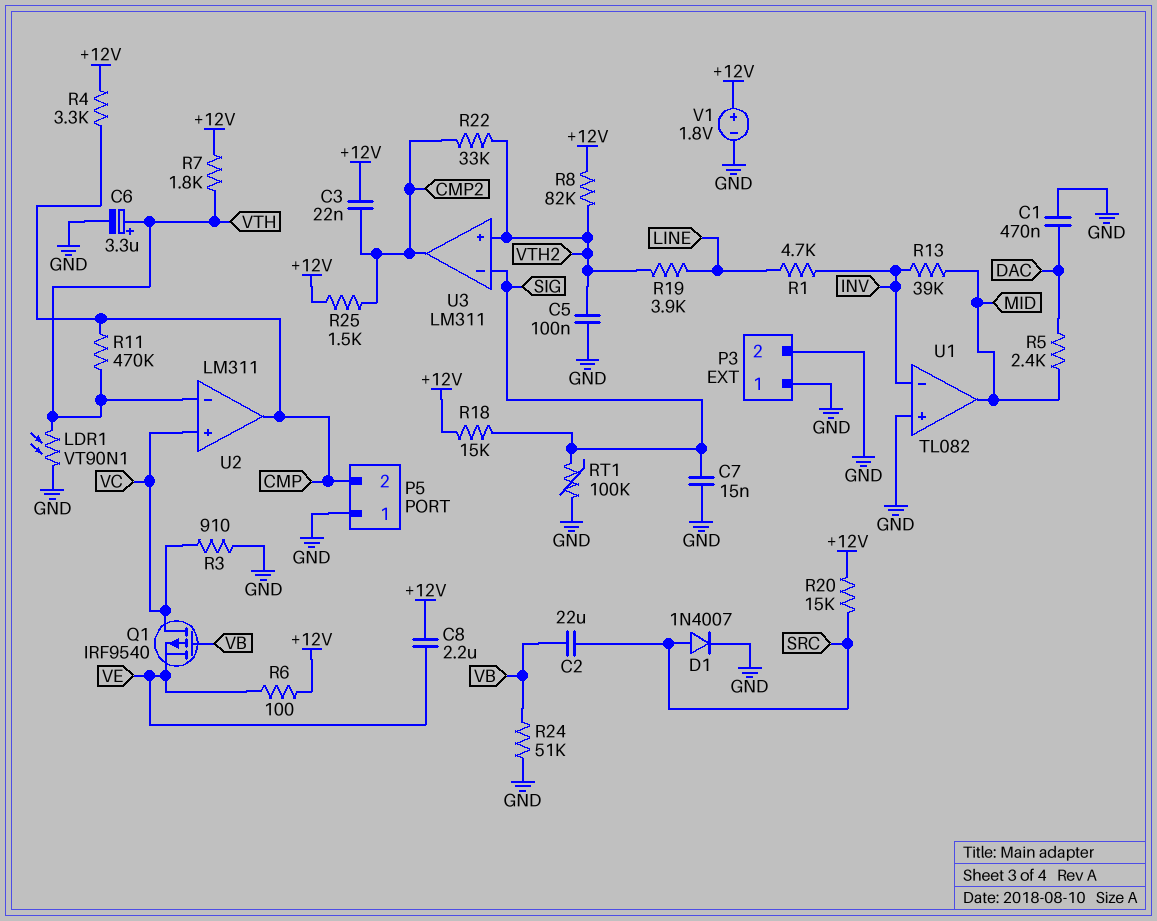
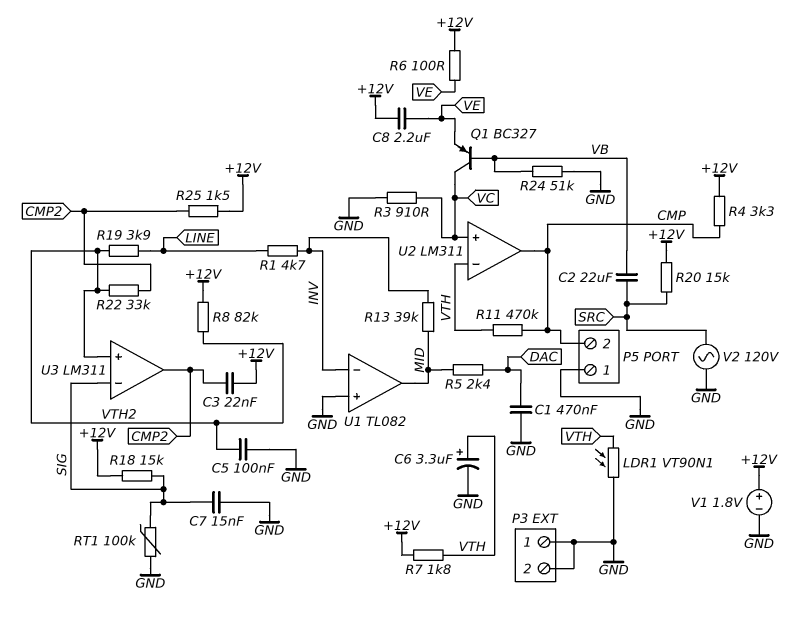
D1: diode 1N4007 (A SRC, K GND) -> none
Q1: PMOS IRF9540 (G VB, D VC, S VE) -> PNP BC327 (B VB, C VC, E VE)
V2: none -> AC 120V (GND, SRC)

